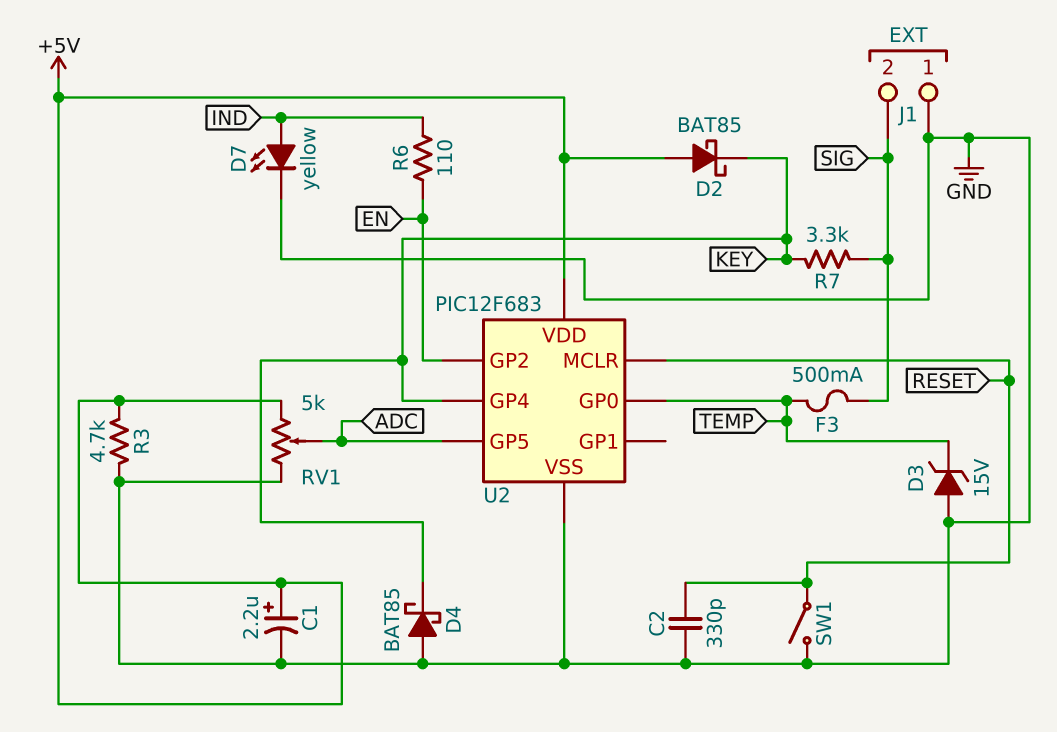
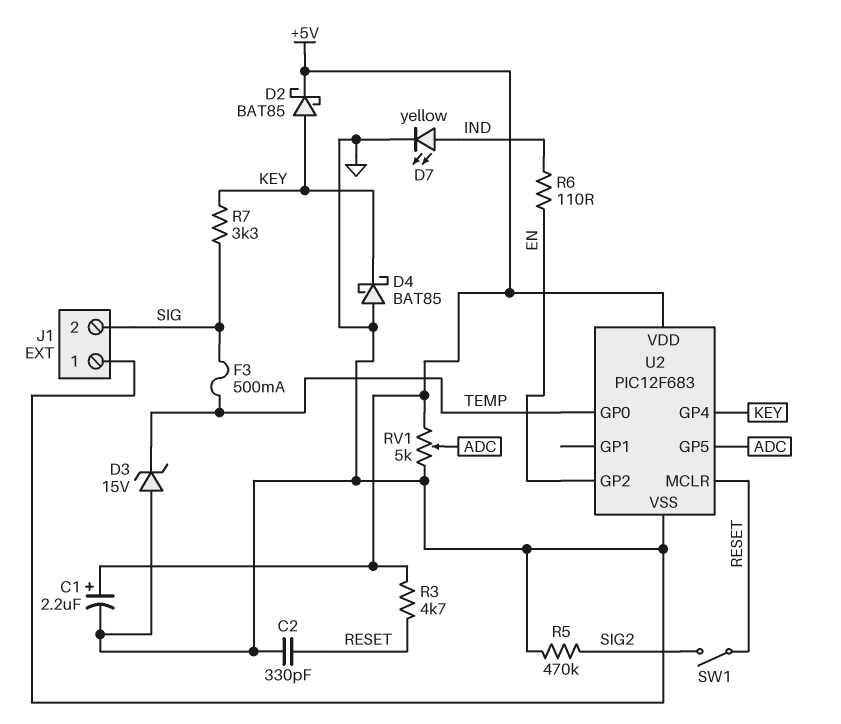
D2: schottky BAT85 (A +5V, K KEY) -> schottky BAT85 (A KEY, K +5V)
R3: 4.7k (+5V, GND) -> 4.7k (+5V, RESET)
R5: none -> 470k (GND, SIG2)
SW1: switch (GND, RESET) -> switch (RESET, SIG2)

